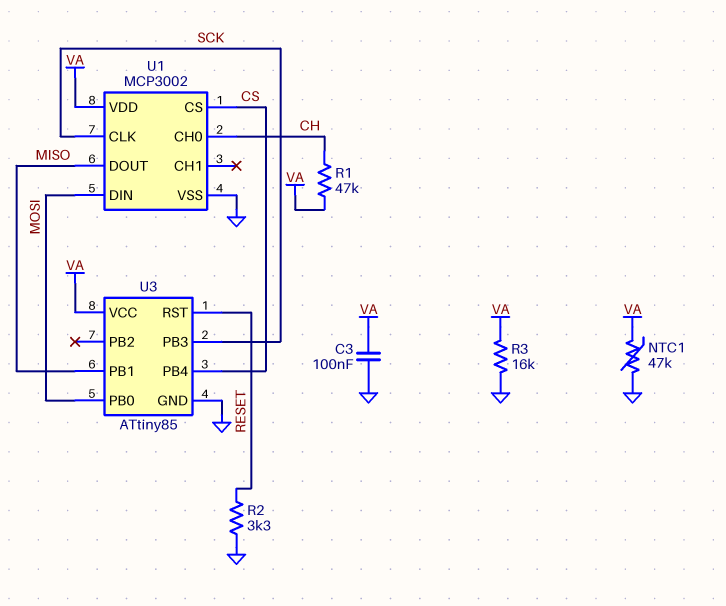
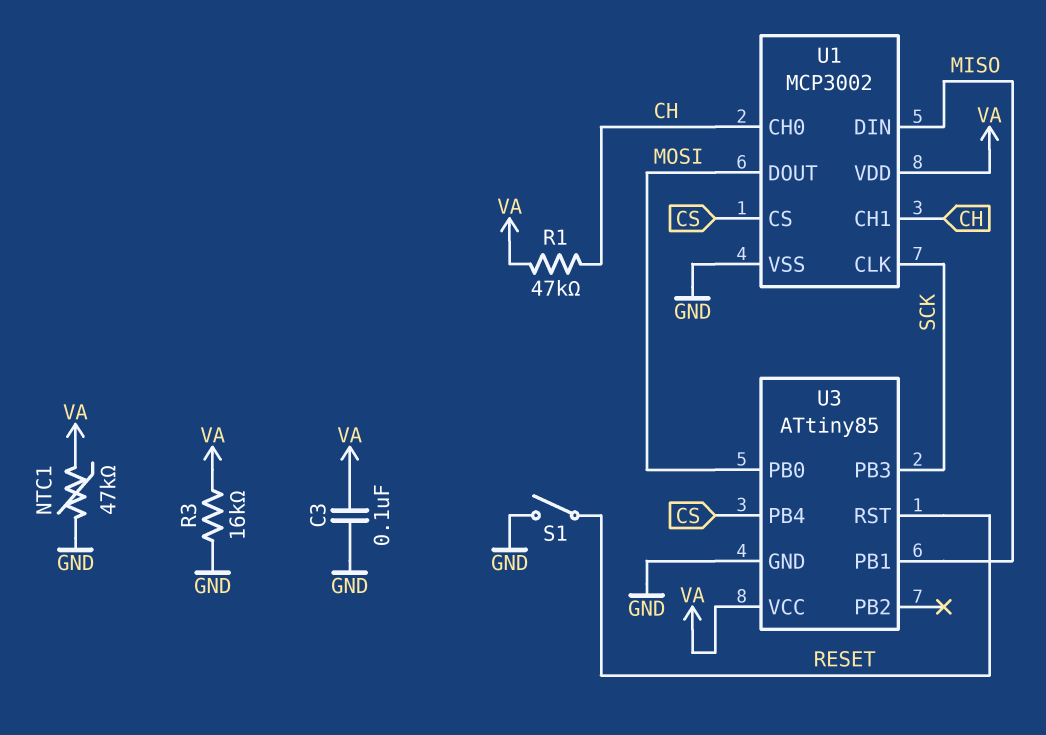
R2: 3.3k (GND, RESET) -> none
S1: none -> switch (GND, RESET)
U1 pin CH1: none -> CH
U1 pin DIN: MOSI -> MISO
U1 pin DOUT: MISO -> MOSI

